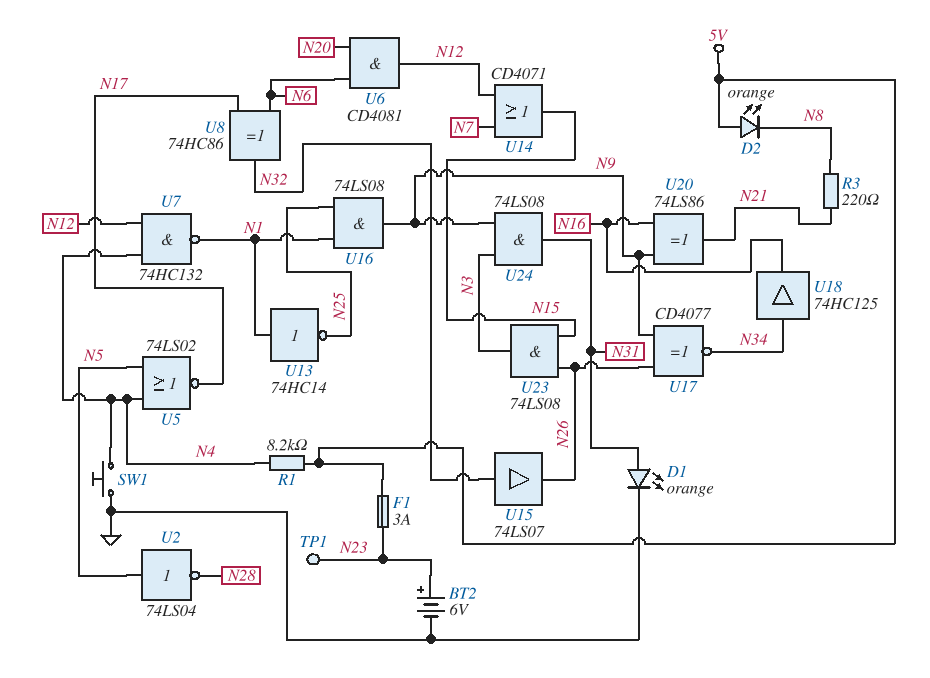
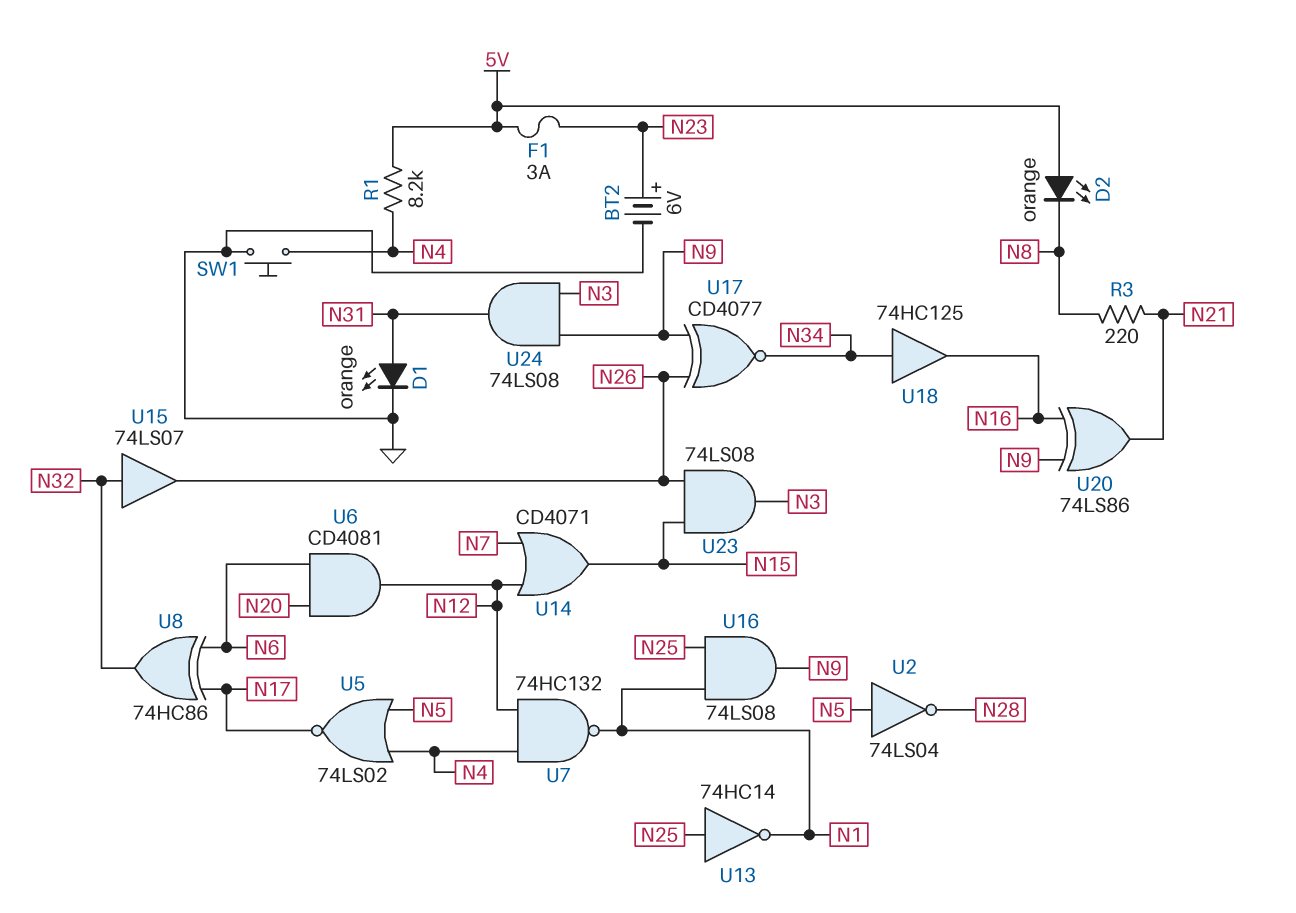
TP1: test point (N23) -> none
U13: NOT 74HC14 (in N1, out N25) -> NOT 74HC14 (in N25, out N1)

